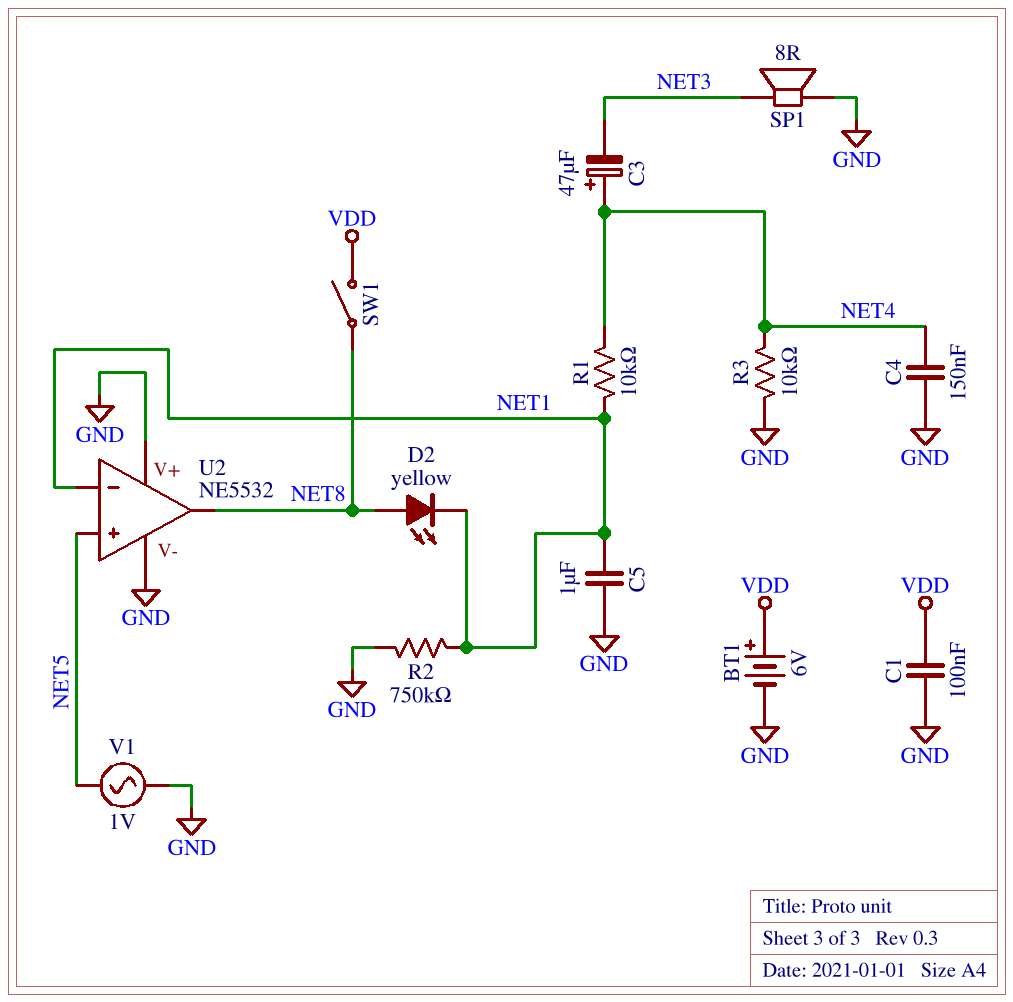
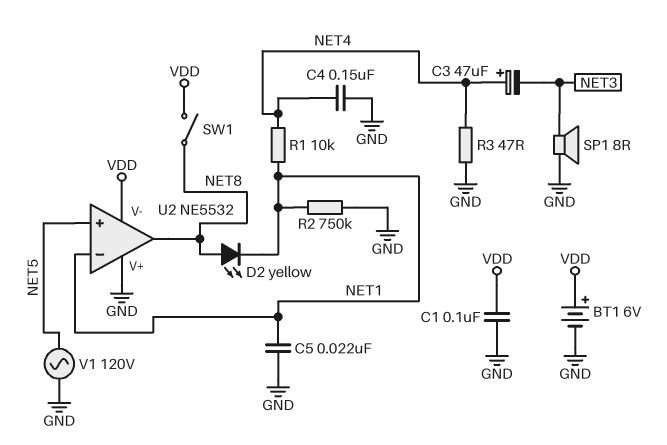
C5: 1uF (GND, NET1) -> 22nF (GND, NET1)
R3: 10k (GND, NET4) -> 47 (GND, NET4)
U2 pin V-: GND -> VDD
V1: AC 1V (GND, NET5) -> AC 120V (GND, NET5)

